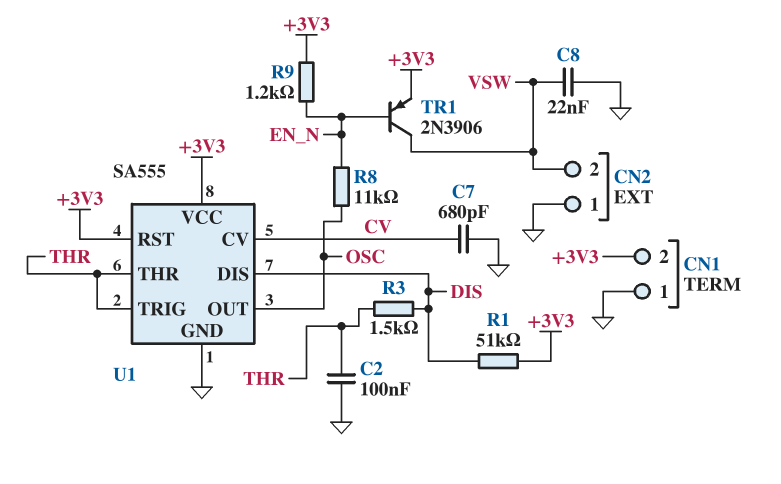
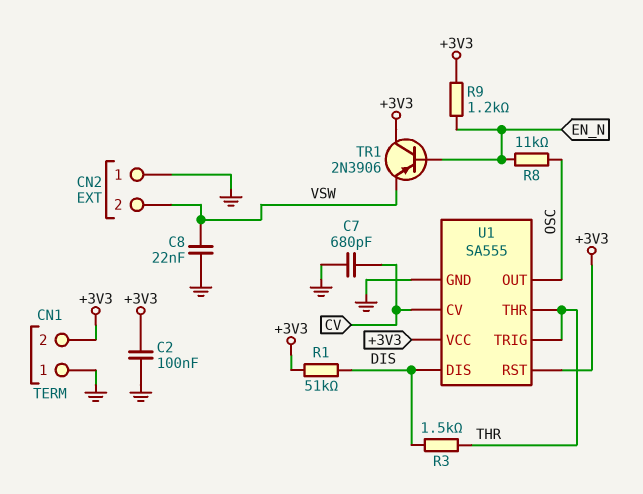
C2: 100nF (GND, THR) -> 100nF (+3V3, GND)
TR1: PNP 2N3906 (B EN_N, C VSW, E +3V3) -> PNP 2N3906 (B EN_N, C +3V3, E VSW)

